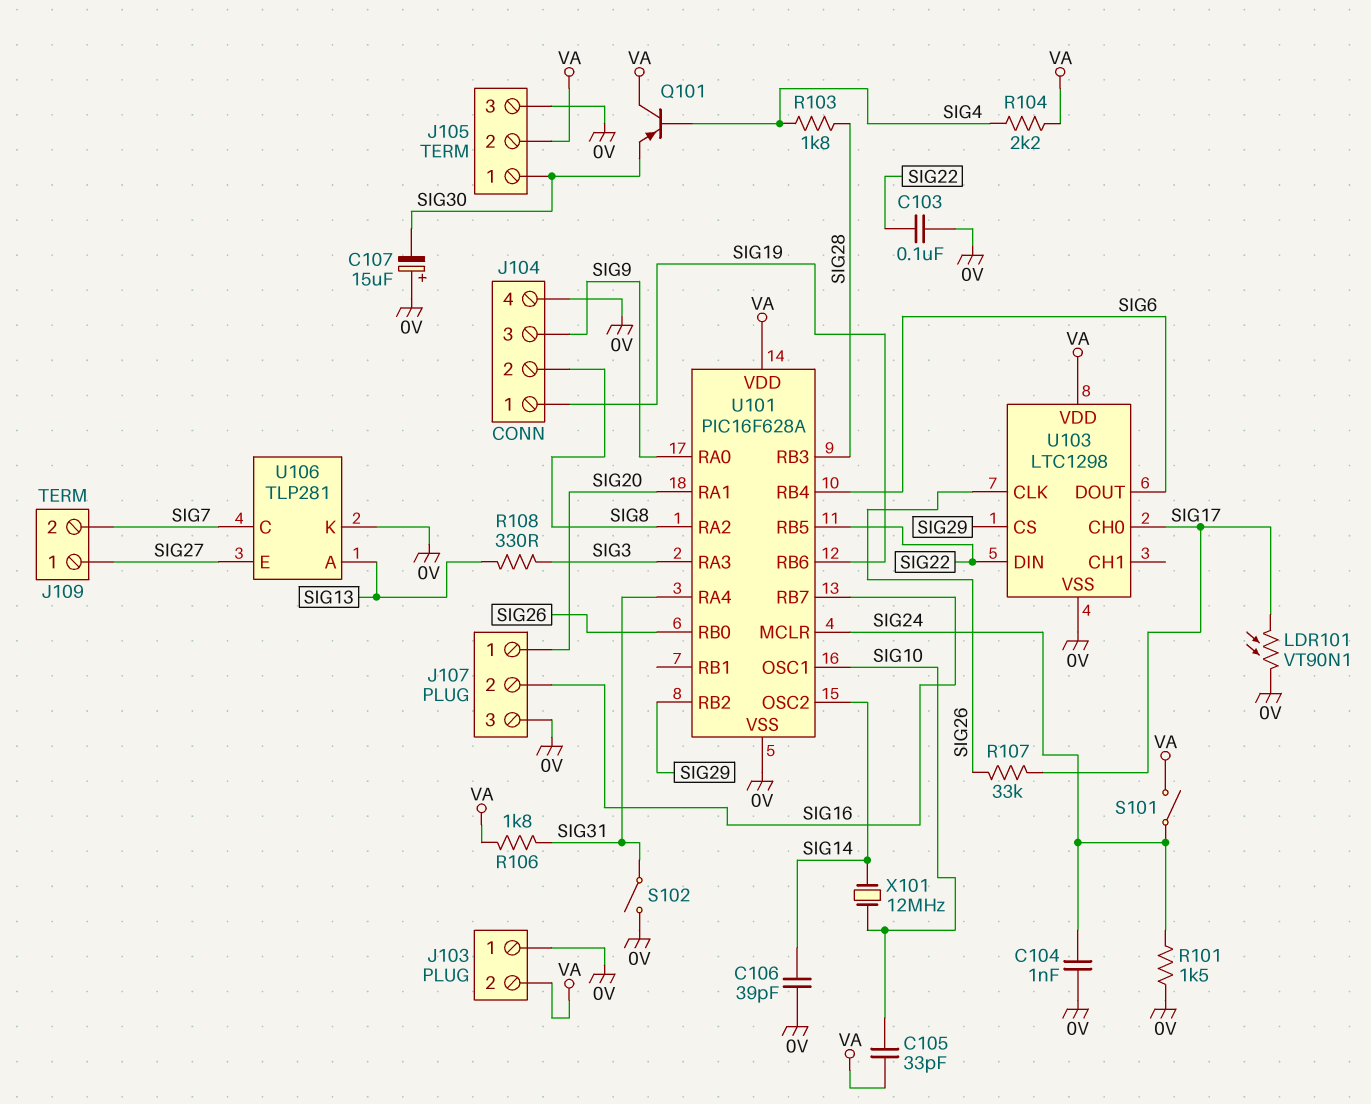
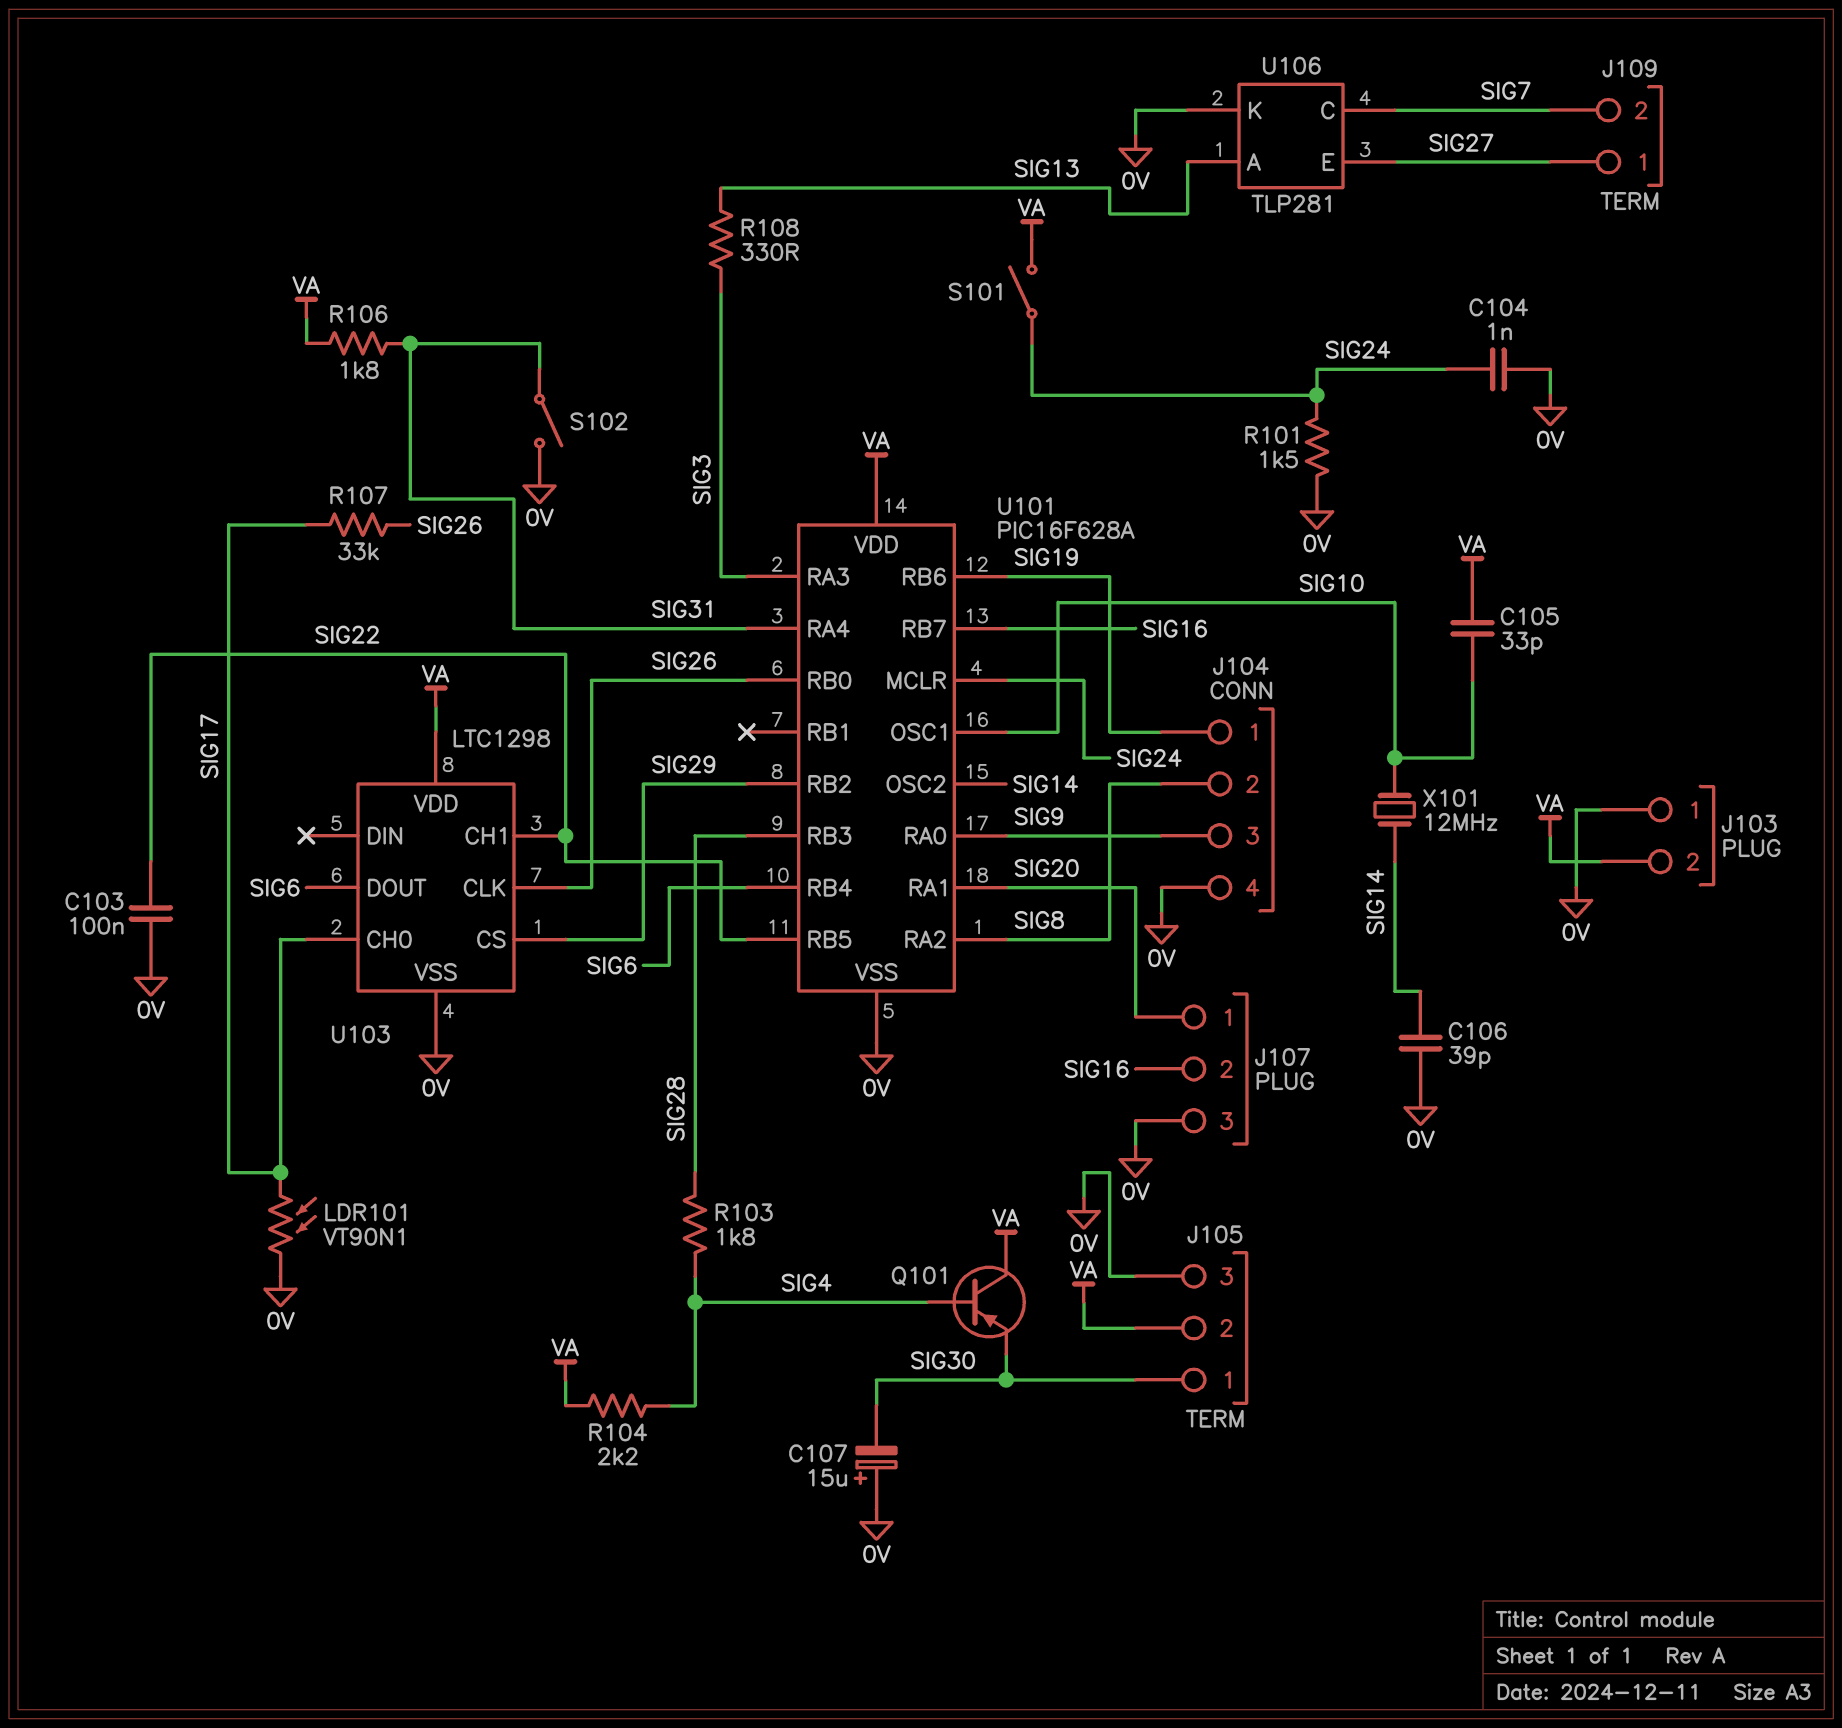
U103 pin CH1: none -> SIG22
U103 pin DIN: SIG22 -> none

